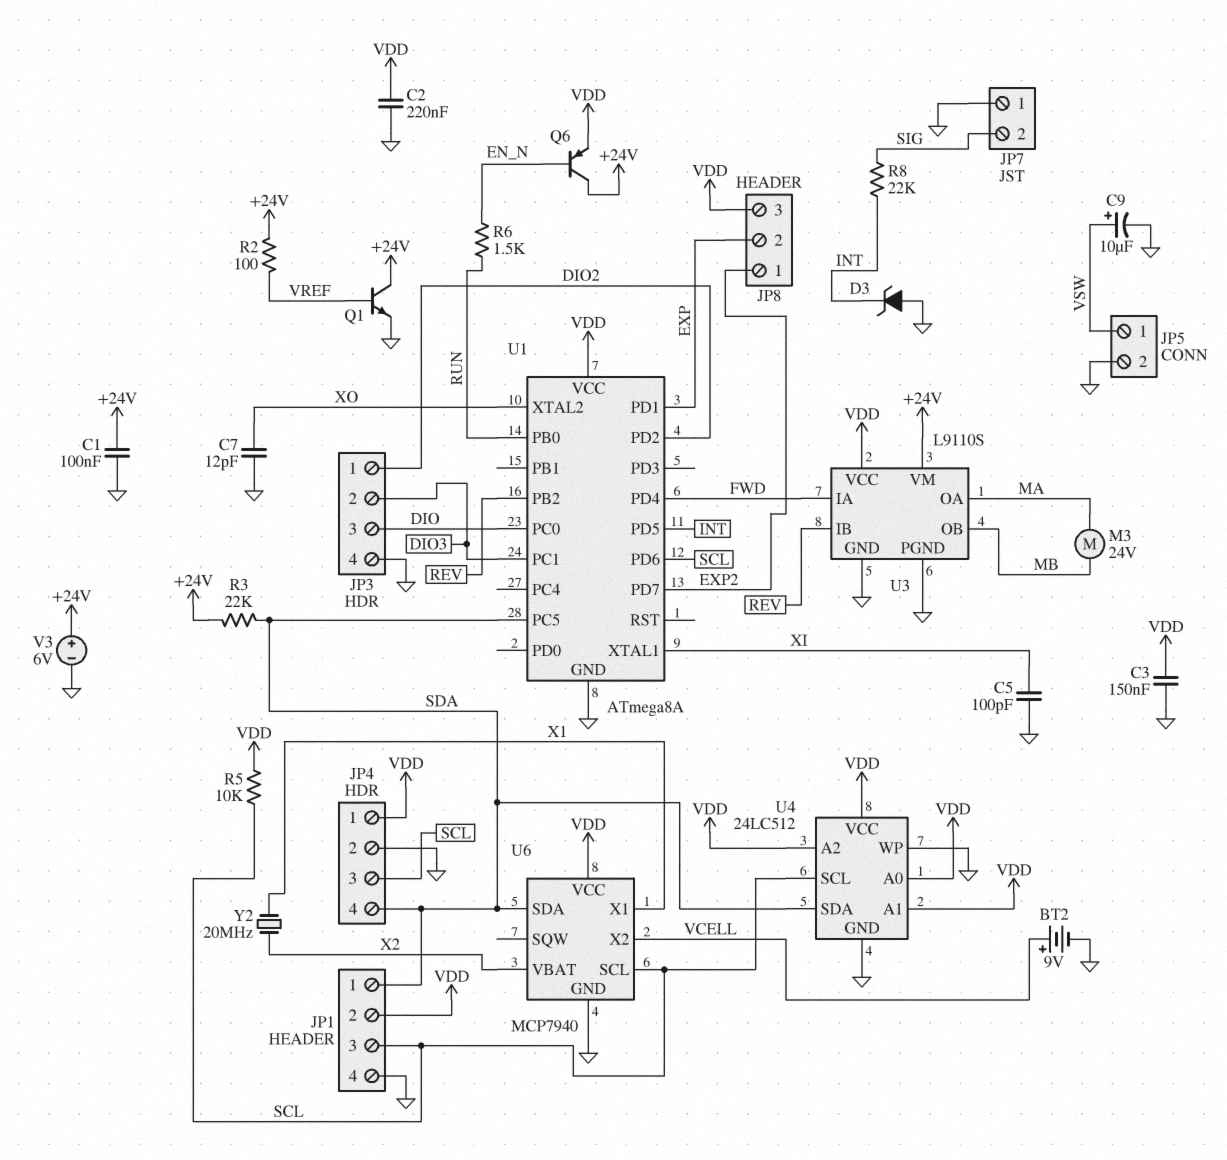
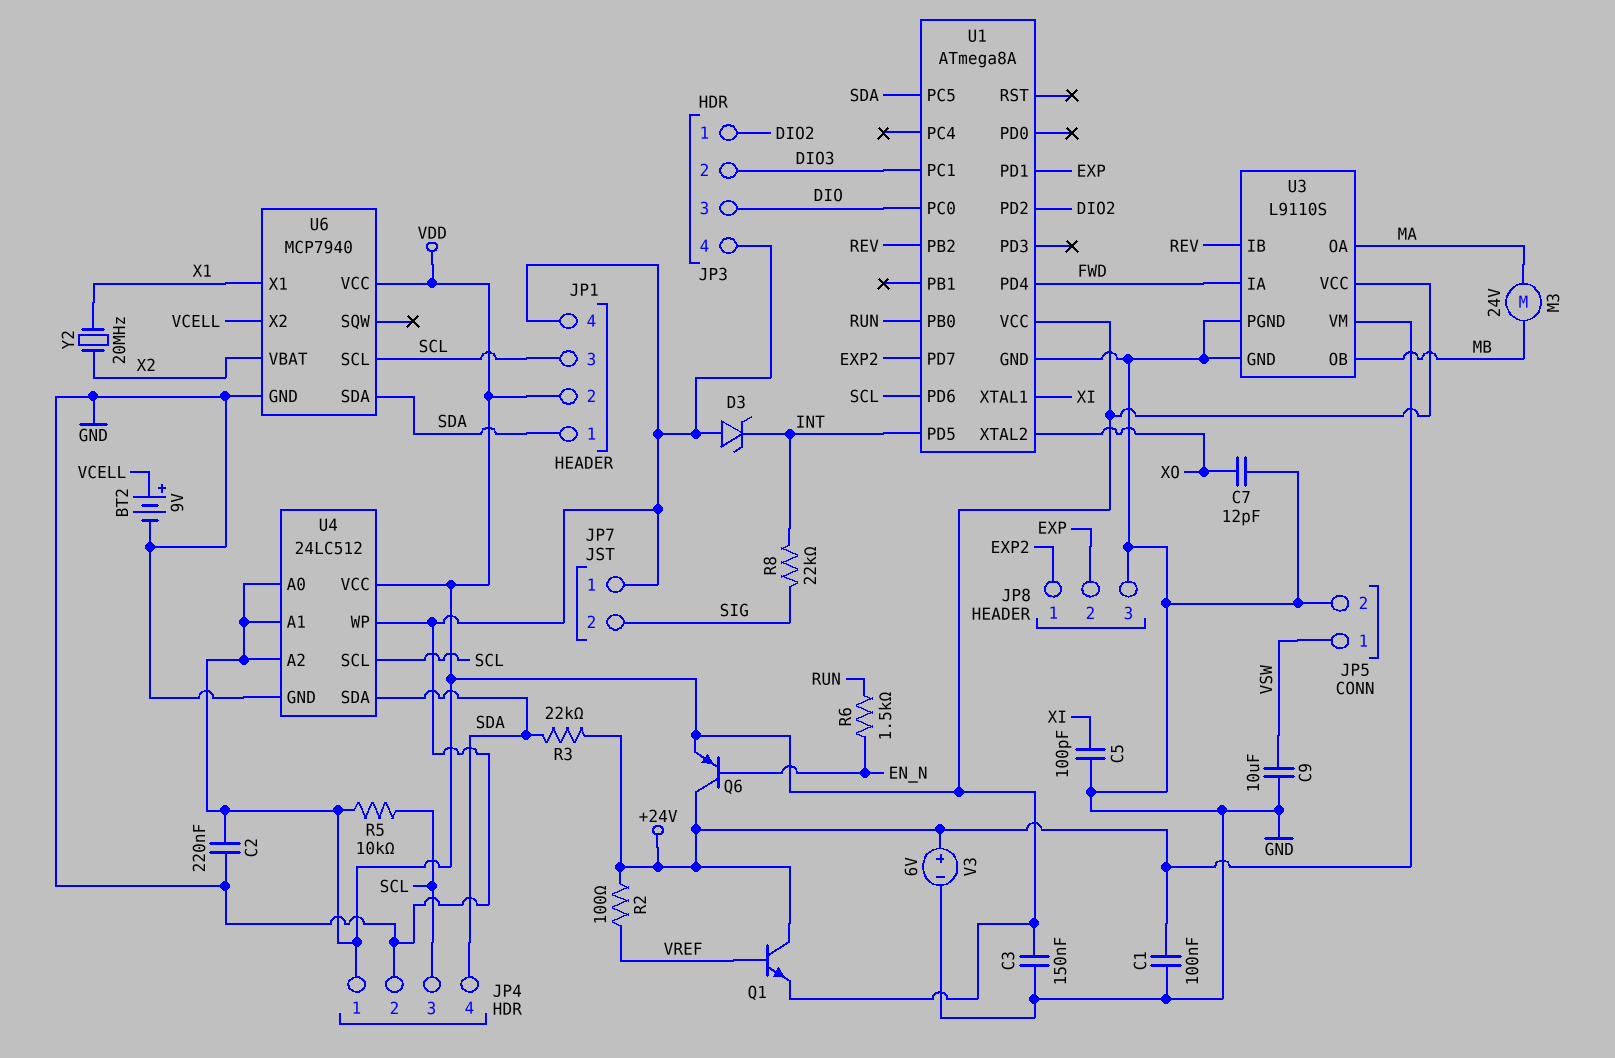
C9: 10uF (plus VSW, minus GND) -> 10uF (GND, VSW)
JP8 pin 3: VDD -> GND
Q1: NPN (B VREF, C +24V, E GND) -> NPN (B VREF, C +24V, E VDD)

